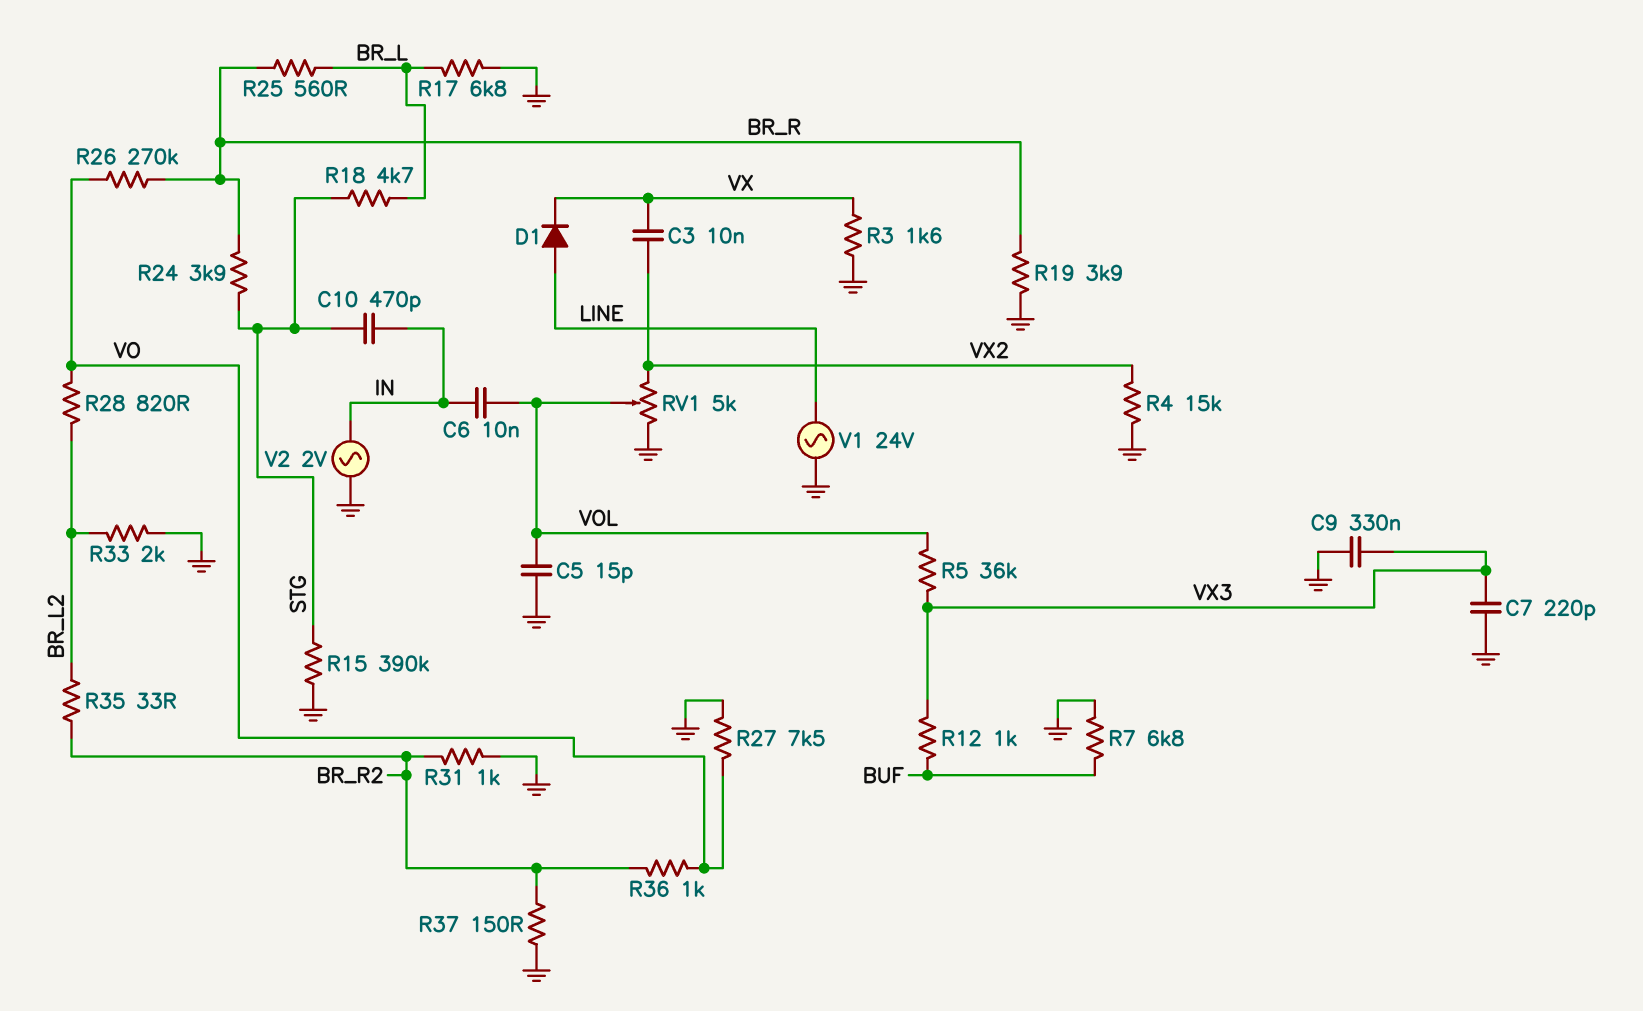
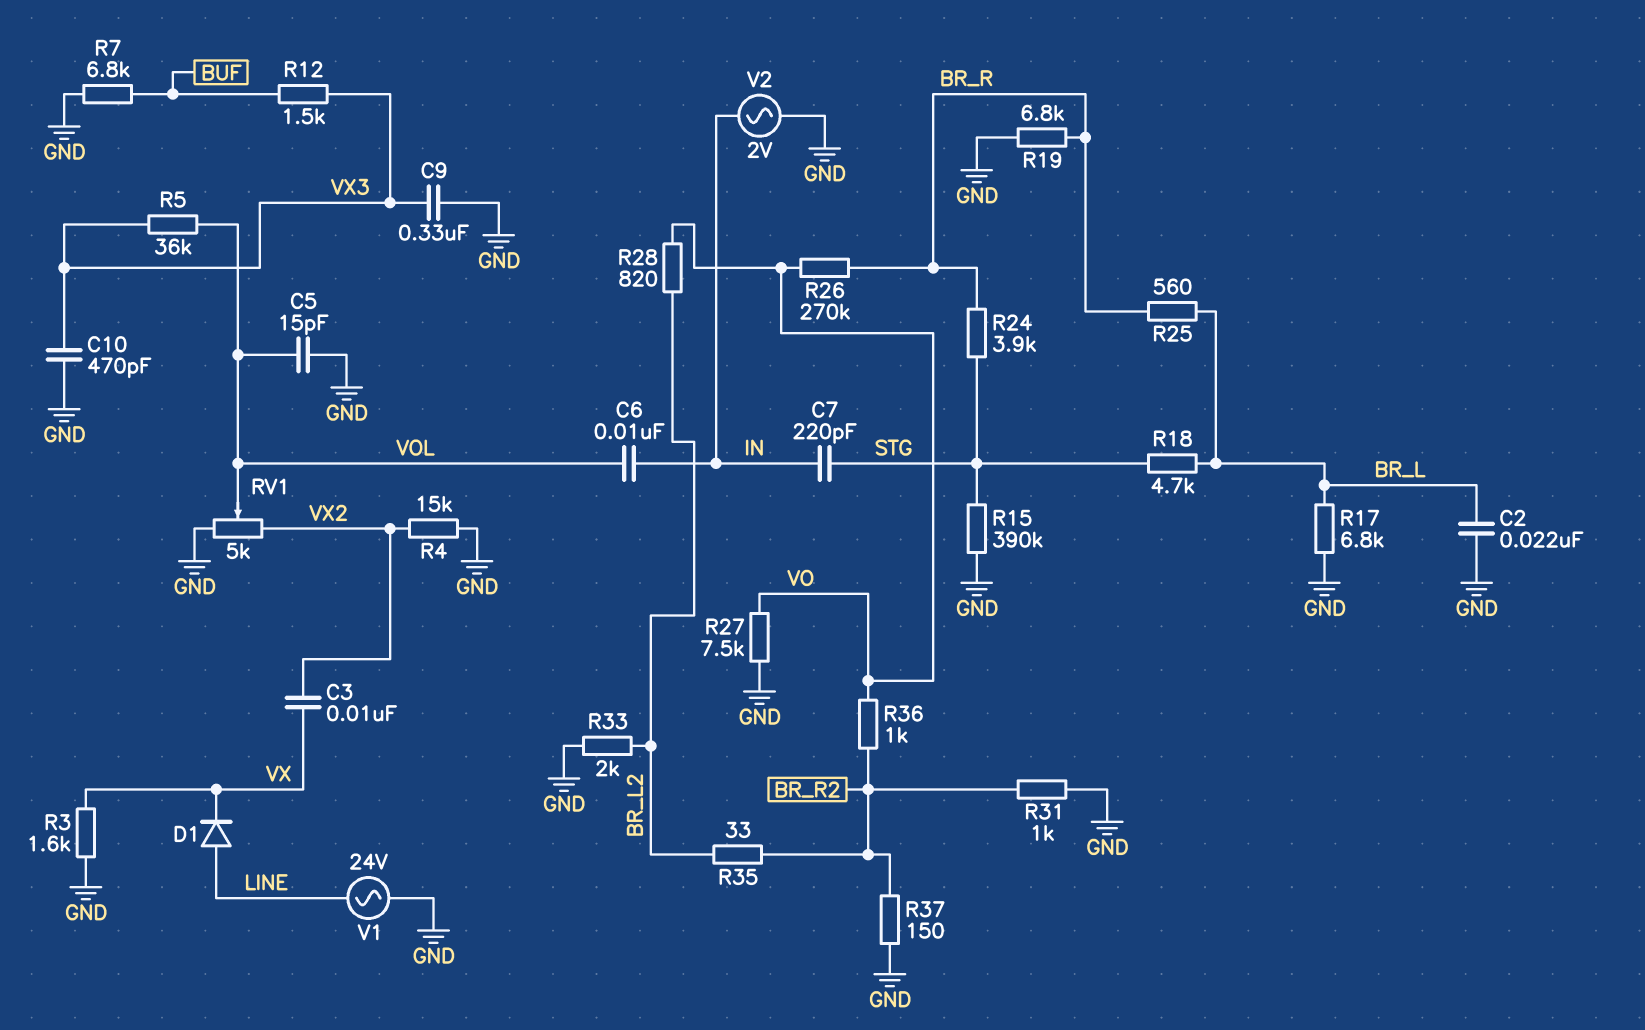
C2: none -> 22nF (BR_L, GND)
C7: 220pF (GND, VX3) -> 220pF (IN, STG)
C10: 470pF (IN, STG) -> 470pF (GND, VX3)
R12: 1k (BUF, VX3) -> 1.5k (BUF, VX3)
R19: 3.9k (BR_R, GND) -> 6.8k (BR_R, GND)

